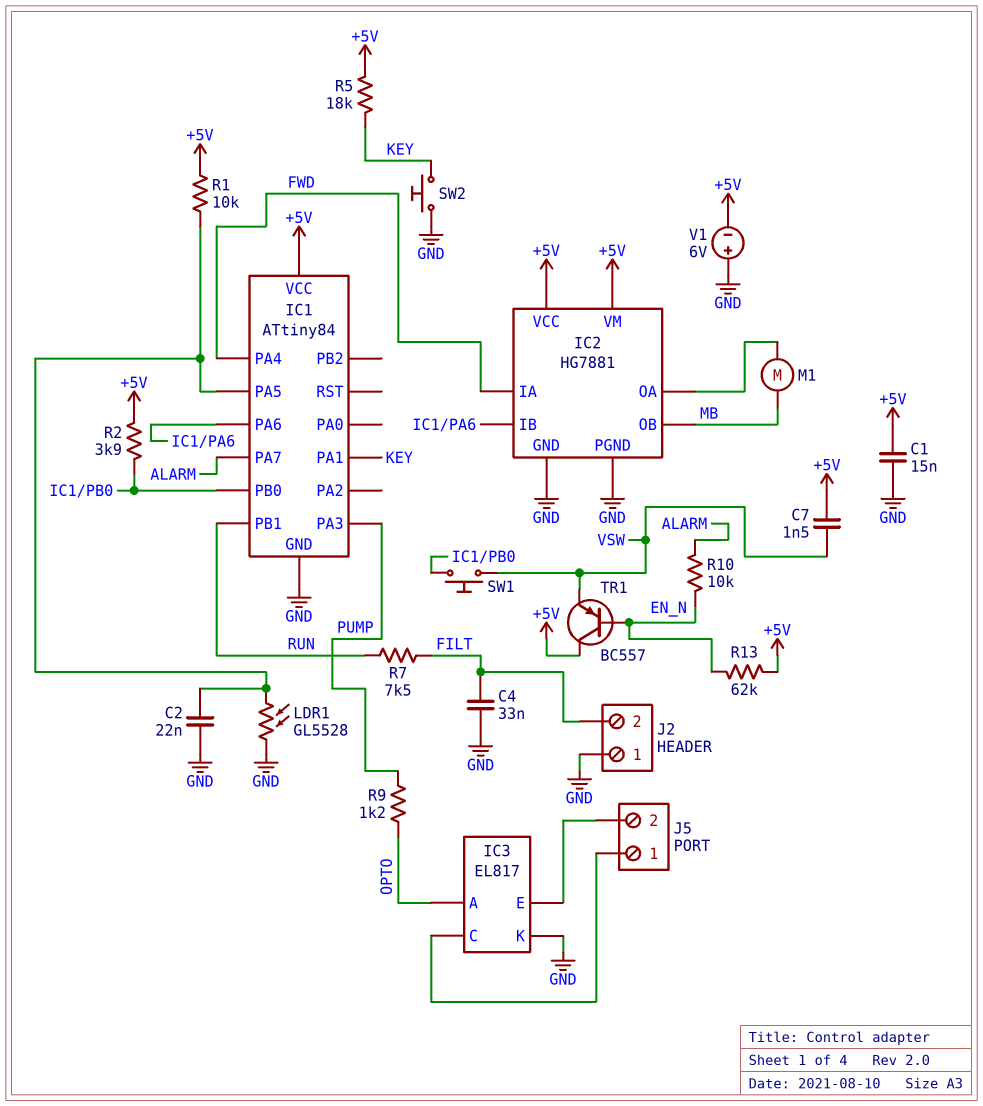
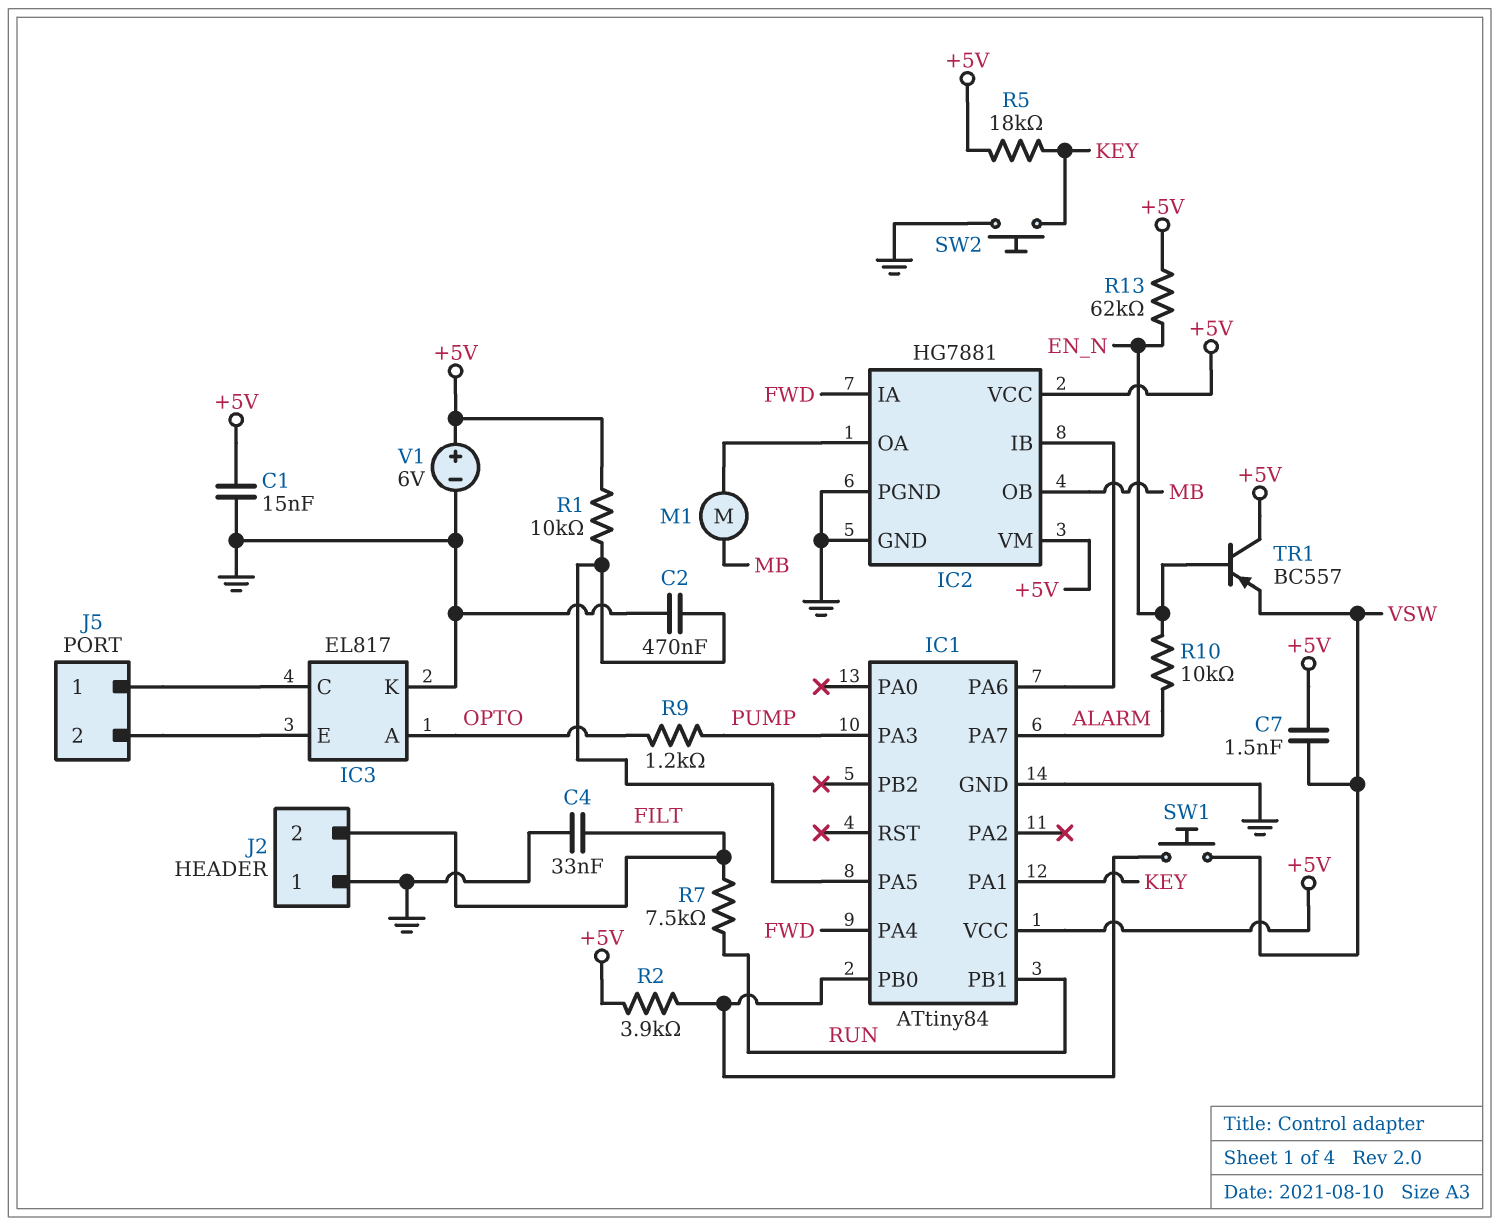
C2: 22nF (GND, IC1/PA5) -> 470nF (GND, IC1/PA5)
LDR1: GL5528 (GND, IC1/PA5) -> none
V1: 6V (plus GND, minus +5V) -> 6V (plus +5V, minus GND)

